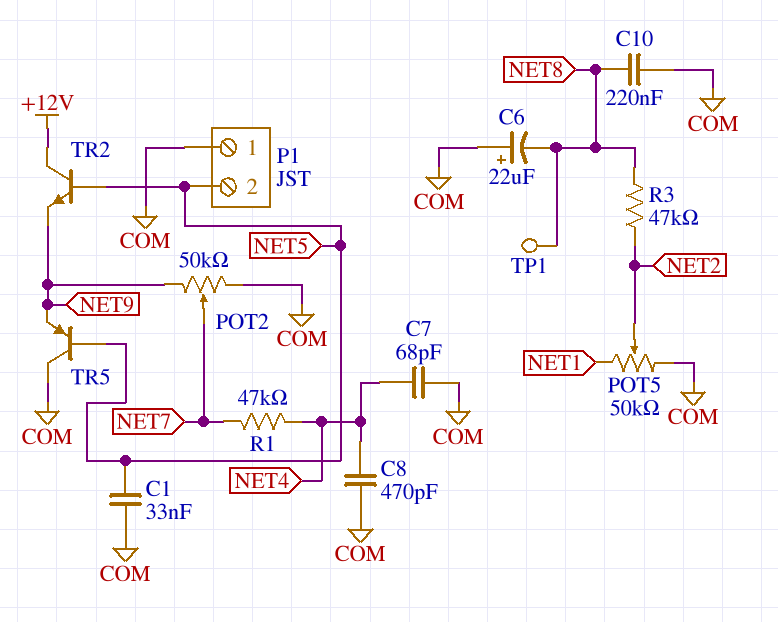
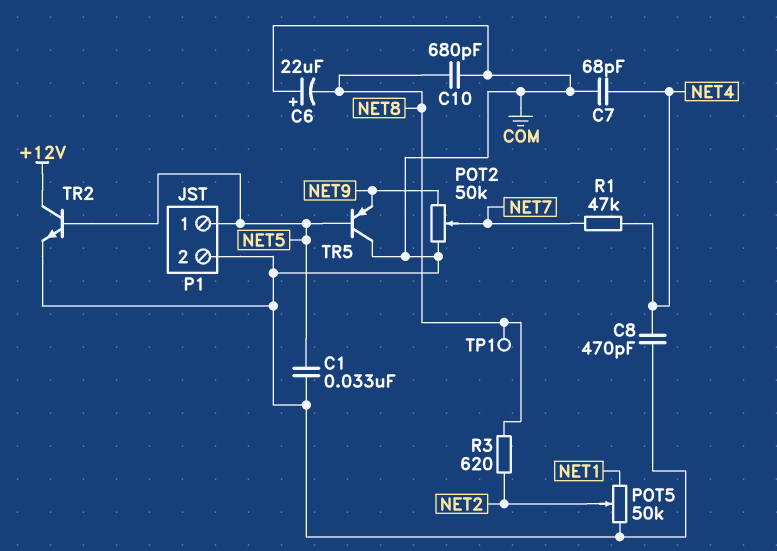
C10: 220nF (COM, NET8) -> 680pF (COM, NET8)
P1 pin 1: COM -> NET5
P1 pin 2: NET5 -> COM
R3: 47k (NET2, NET8) -> 620 (NET2, NET8)
TR2: NPN (B NET5, C +12V, E NET9) -> NPN (B NET5, C +12V, E COM)

